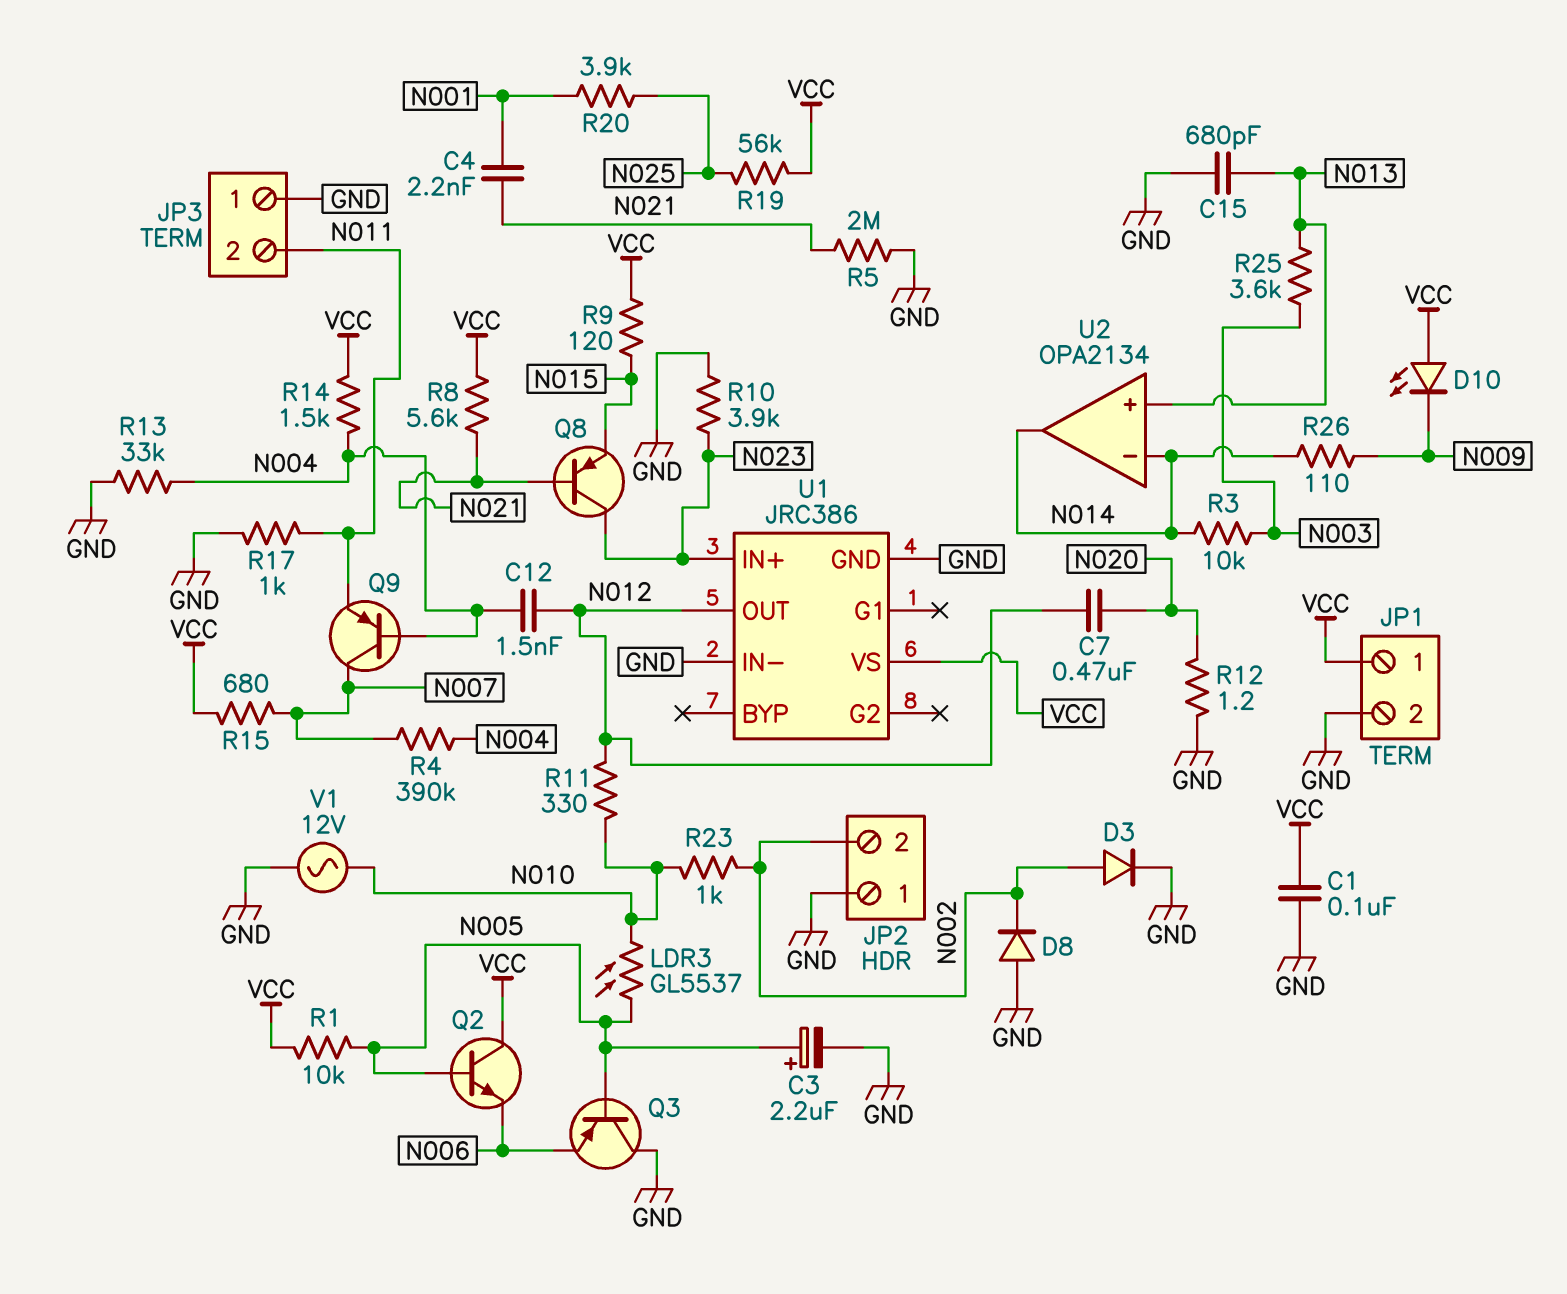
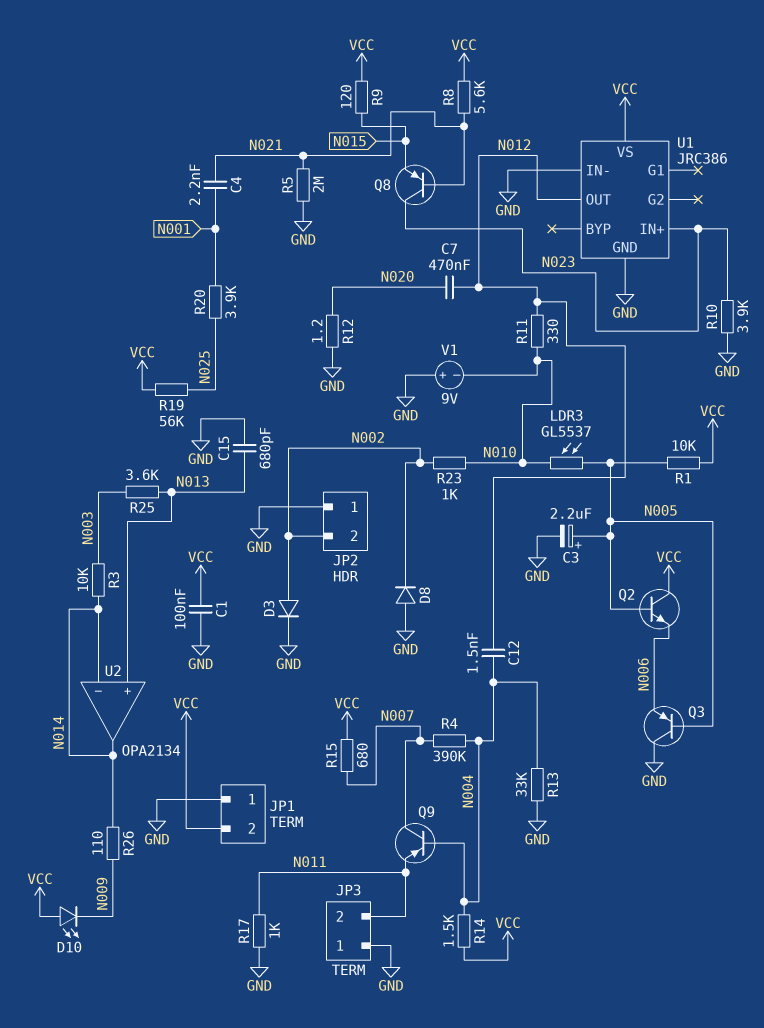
JP1 pin 1: VCC -> GND
JP1 pin 2: GND -> VCC
V1: AC 12V (GND, N010) -> 9V (plus GND, minus N010)

